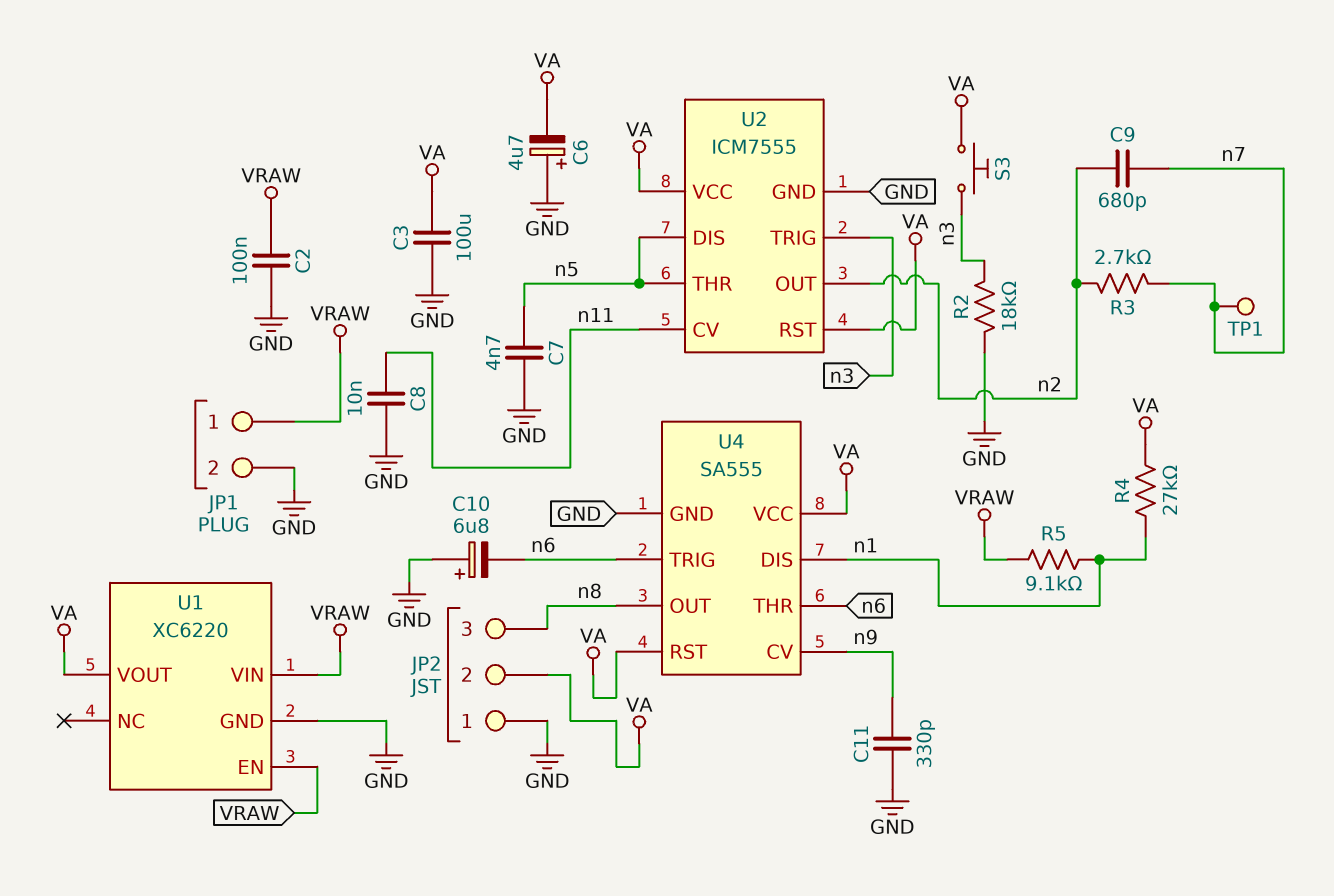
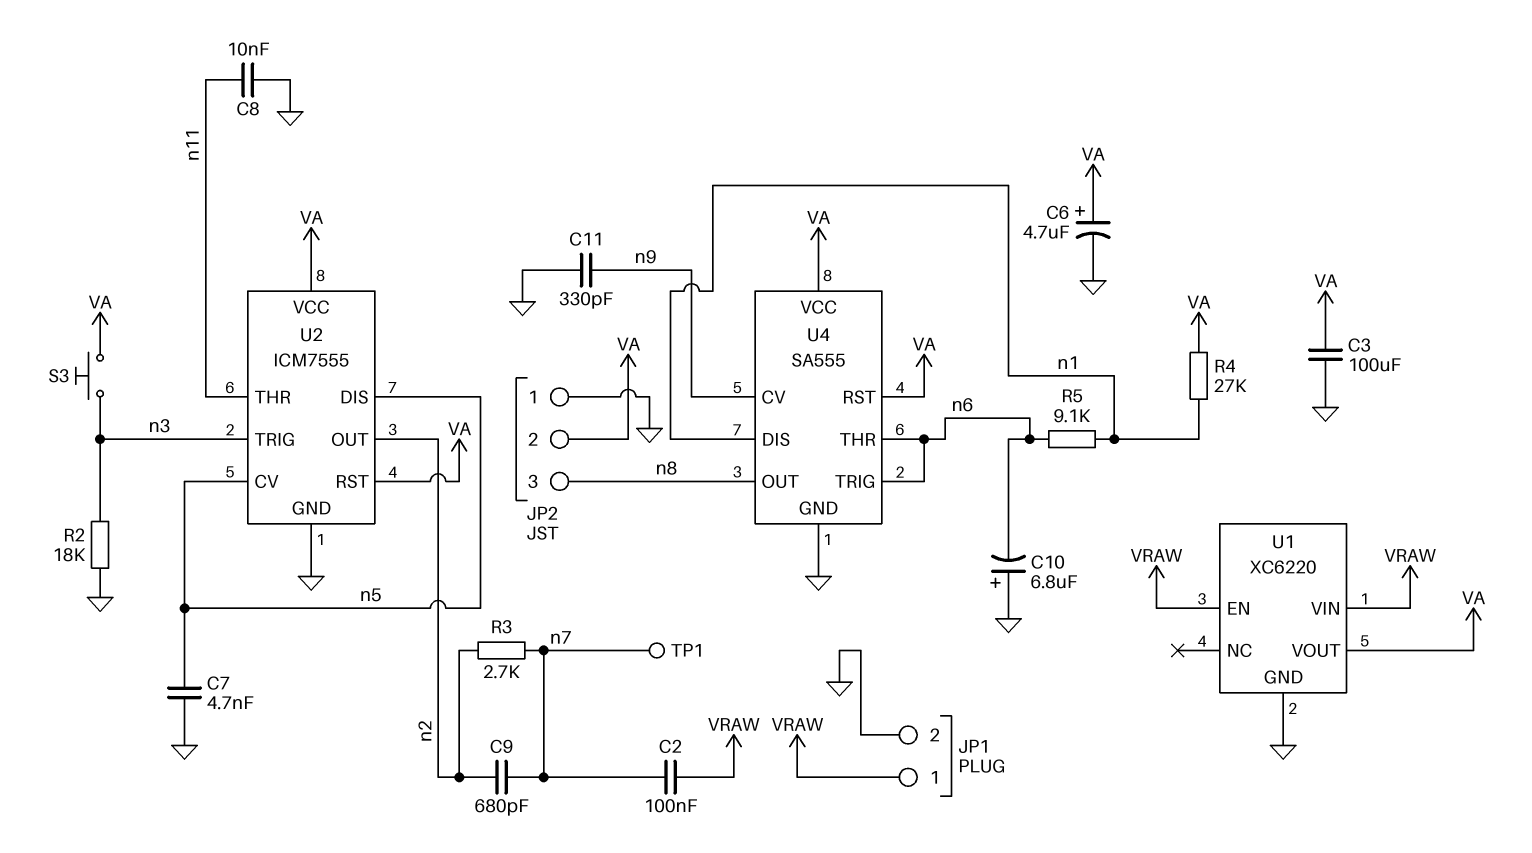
C2: 100nF (GND, VRAW) -> 100nF (VRAW, n7)
C6: 4.7uF (plus GND, minus VA) -> 4.7uF (plus VA, minus GND)
R5: 9.1k (VRAW, n1) -> 9.1k (n1, n6)
U2 pin CV: n11 -> n5
U2 pin THR: n5 -> n11

